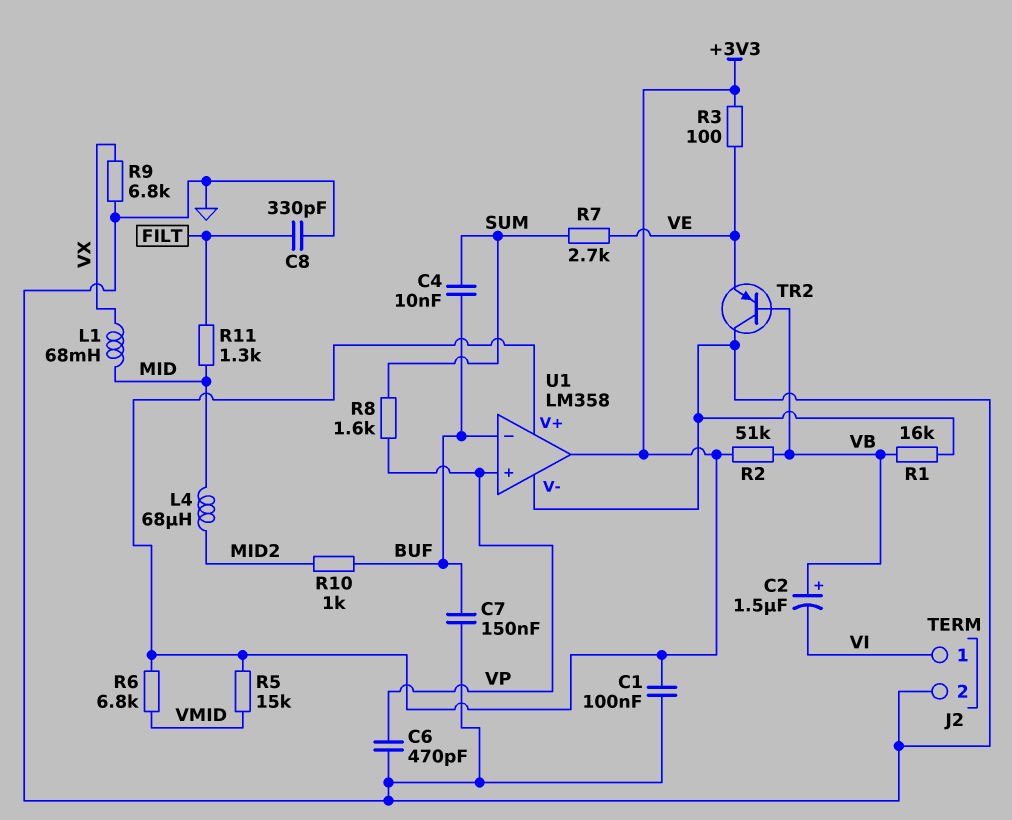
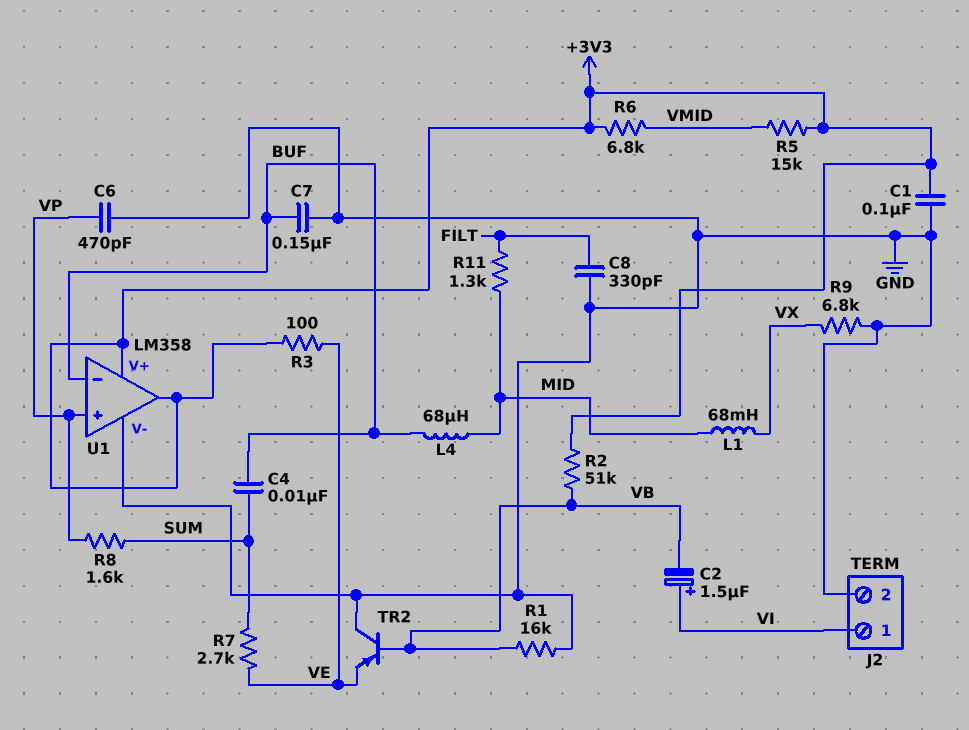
C2: 1.5uF (plus VB, minus VI) -> 1.5uF (plus VI, minus VB)
L4: 68uH (MID, MID2) -> 68uH (BUF, MID)
R10: 1k (BUF, MID2) -> none

